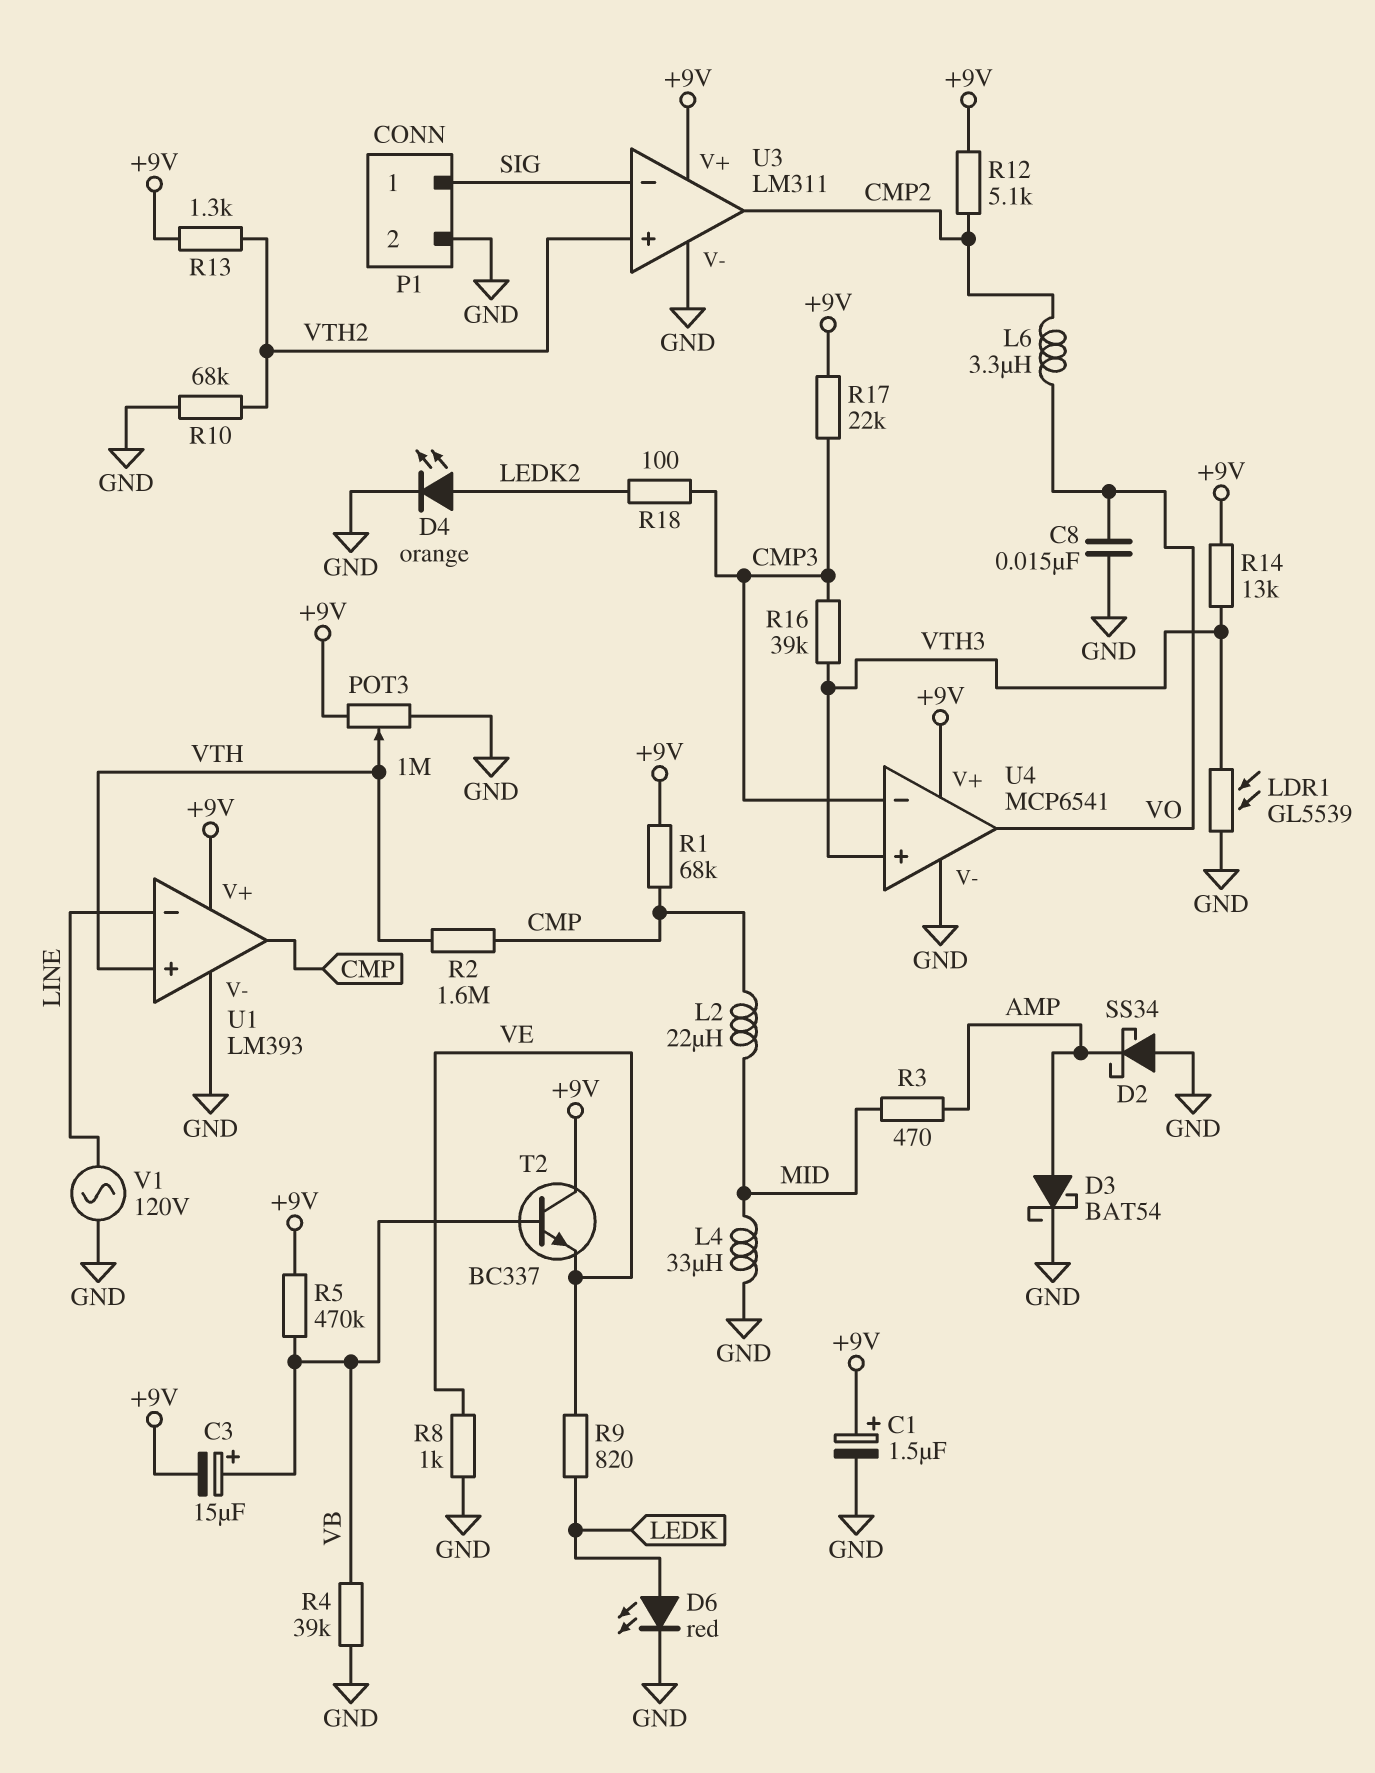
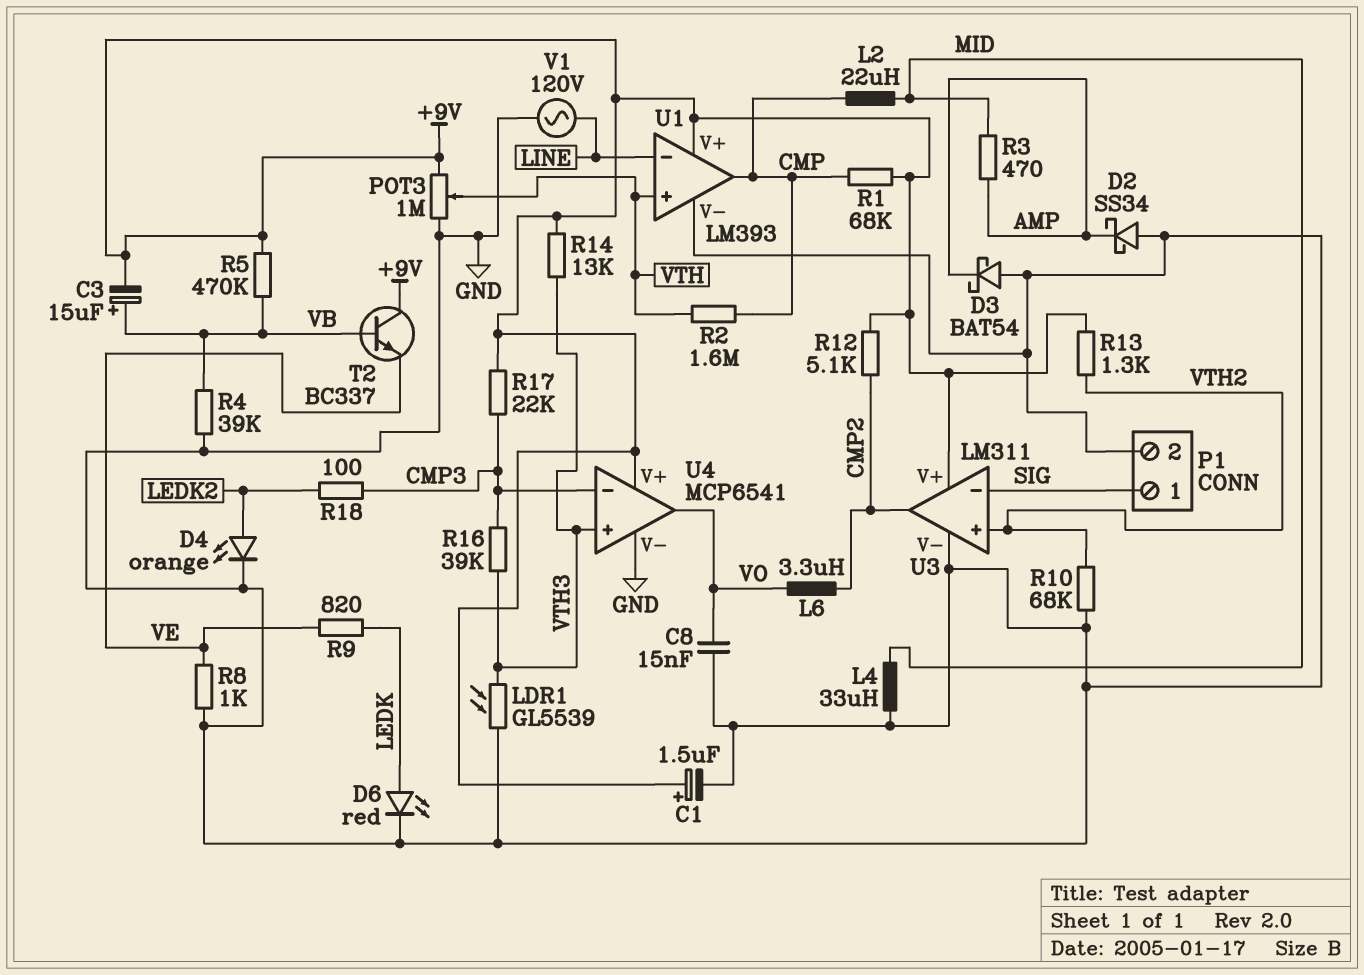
D3: schottky BAT54 (A AMP, K GND) -> schottky BAT54 (A GND, K AMP)

